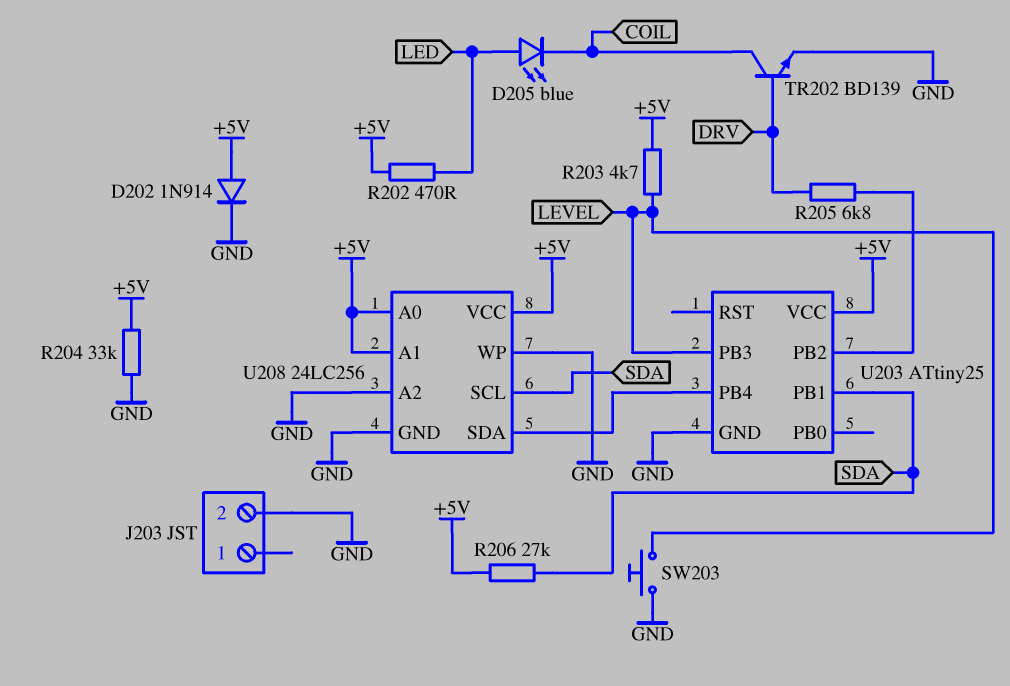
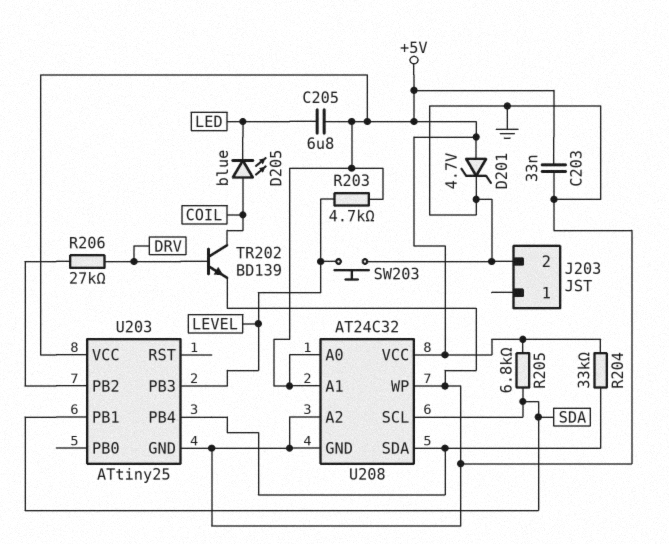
C203: none -> 33nF (+5V, GND)
C205: none -> 6.8uF (+5V, LED)
D201: none -> zener 4.7V (A +5V, K GND)
D202: diode 1N914 (A +5V, K GND) -> none
D205: LED blue (A LED, K COIL) -> LED blue (A COIL, K LED)
R202: 470 (+5V, LED) -> none
R204: 33k (+5V, GND) -> 33k (+5V, U203/PB4)
R205: 6.8k (DRV, U203/PB2) -> 6.8k (+5V, SDA)
R206: 27k (+5V, SDA) -> 27k (DRV, U203/PB2)
U208: 24LC256 -> AT24C32

